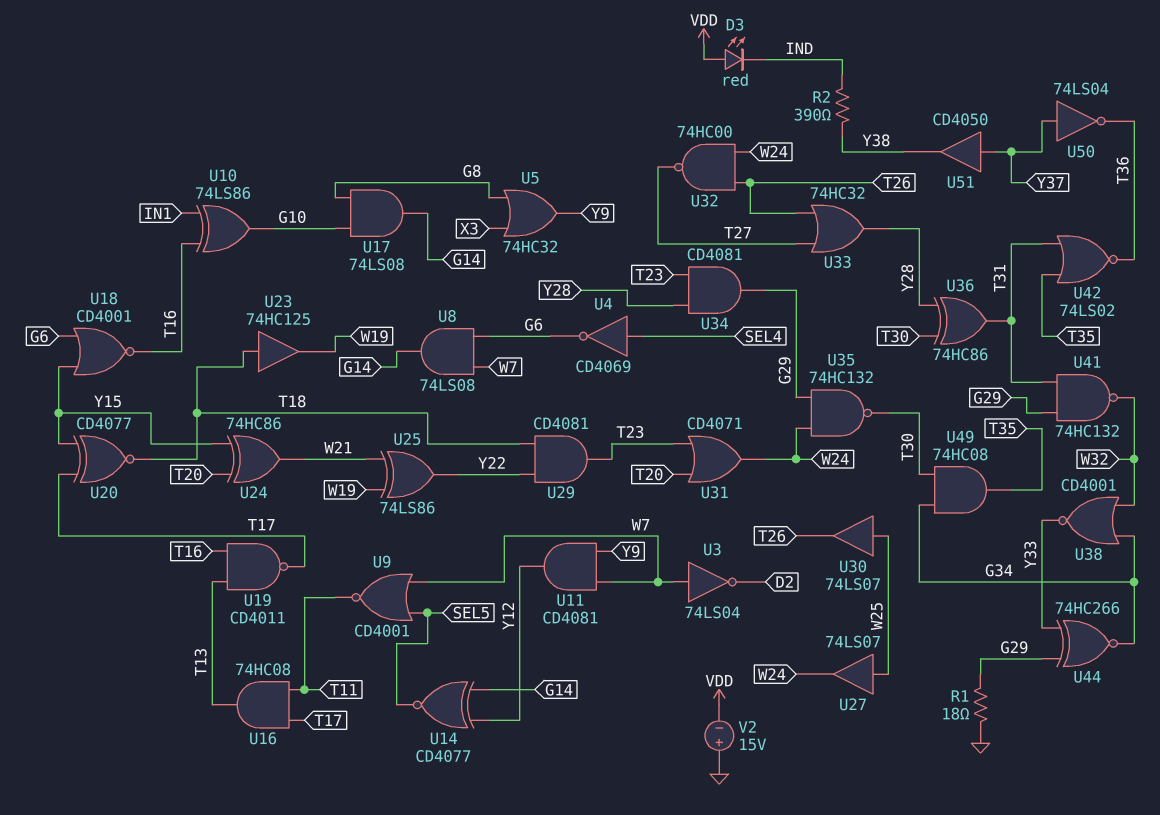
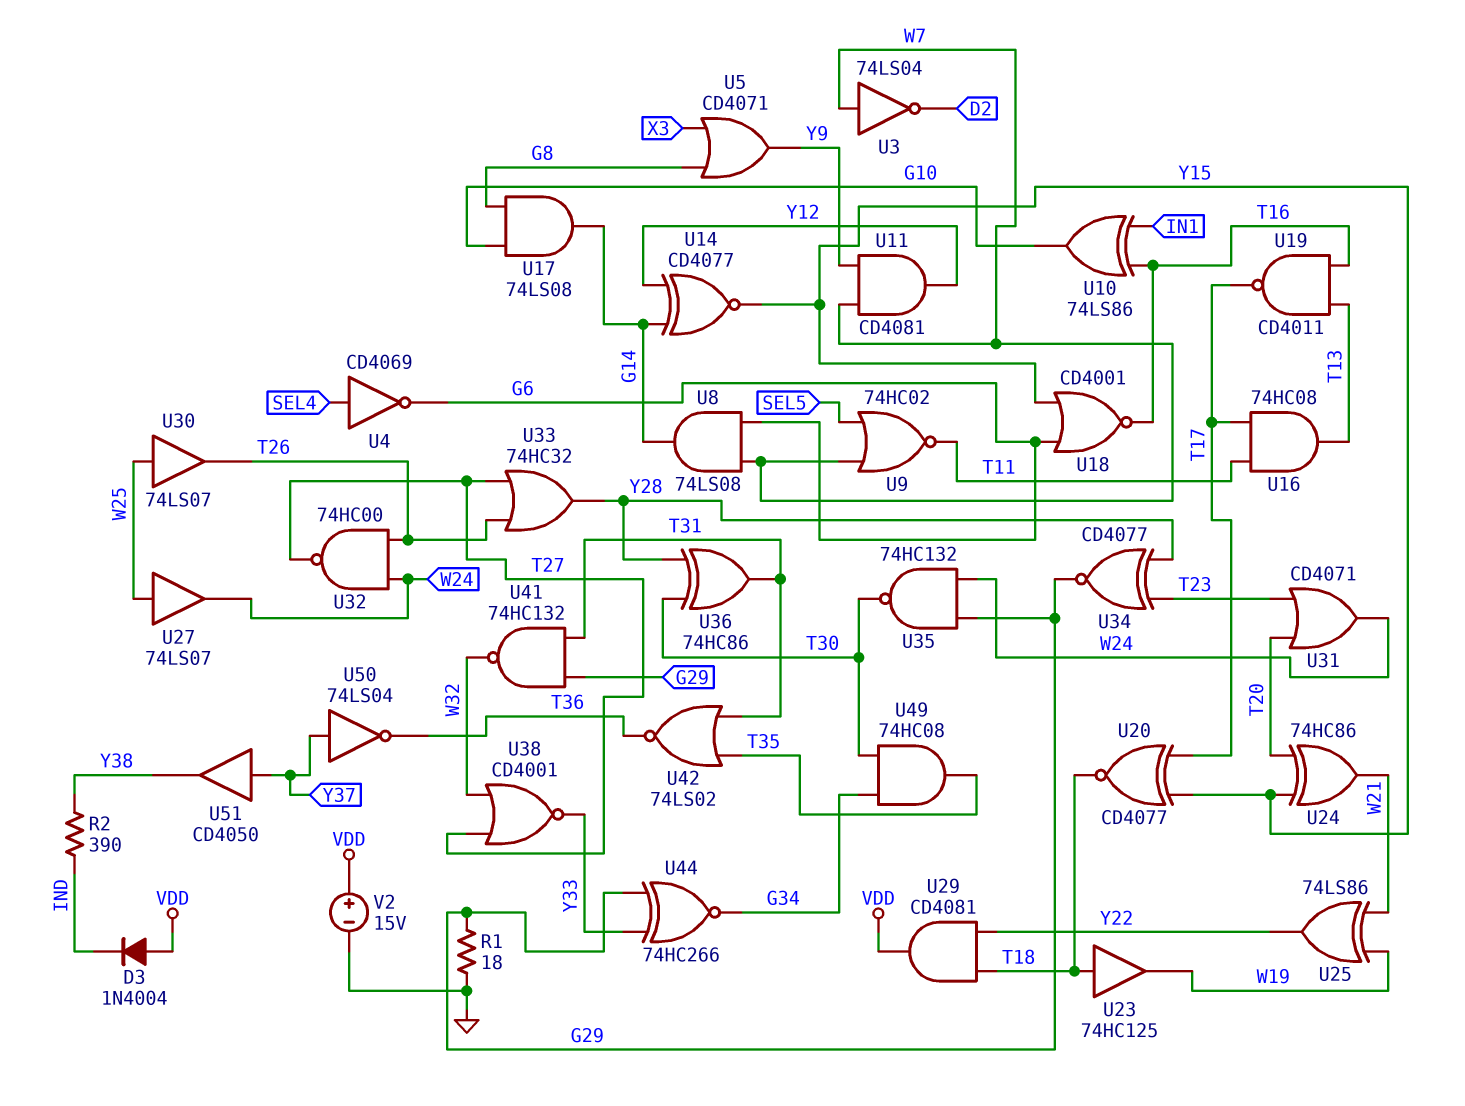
D3: LED red (A VDD, K IND) -> diode 1N4004 (A VDD, K IND)
U5: OR 74HC32 (in G8, in X3, out Y9) -> OR CD4071 (in G8, in X3, out Y9)
U9: NOR CD4001 (in SEL5, in W7, out T11) -> NOR 74HC02 (in SEL5, in W7, out T11)
U14: XNOR CD4077 (in G14, in Y12, out SEL5) -> XNOR CD4077 (in G14, in Y12, out Y15)
U29: AND CD4081 (in T18, in Y22, out T23) -> AND CD4081 (in T18, in Y22, out VDD)
U34: AND CD4081 (in T23, in Y28, out G29) -> XNOR CD4077 (in T23, in Y28, out G29)
U38: NOR CD4001 (in G34, in W32, out Y33) -> NOR CD4001 (in T27, in W32, out Y33)
V2: 15V (plus GND, minus VDD) -> 15V (plus VDD, minus GND)

